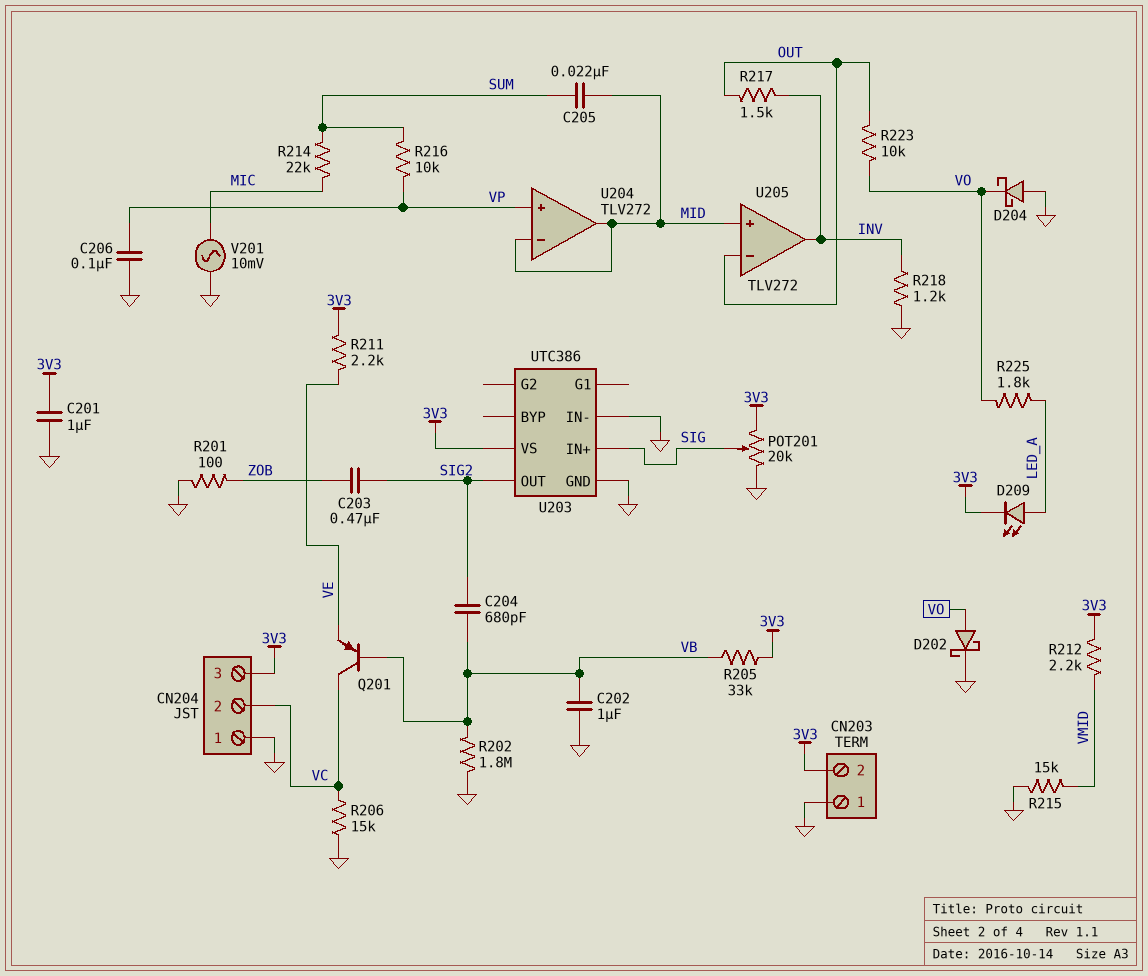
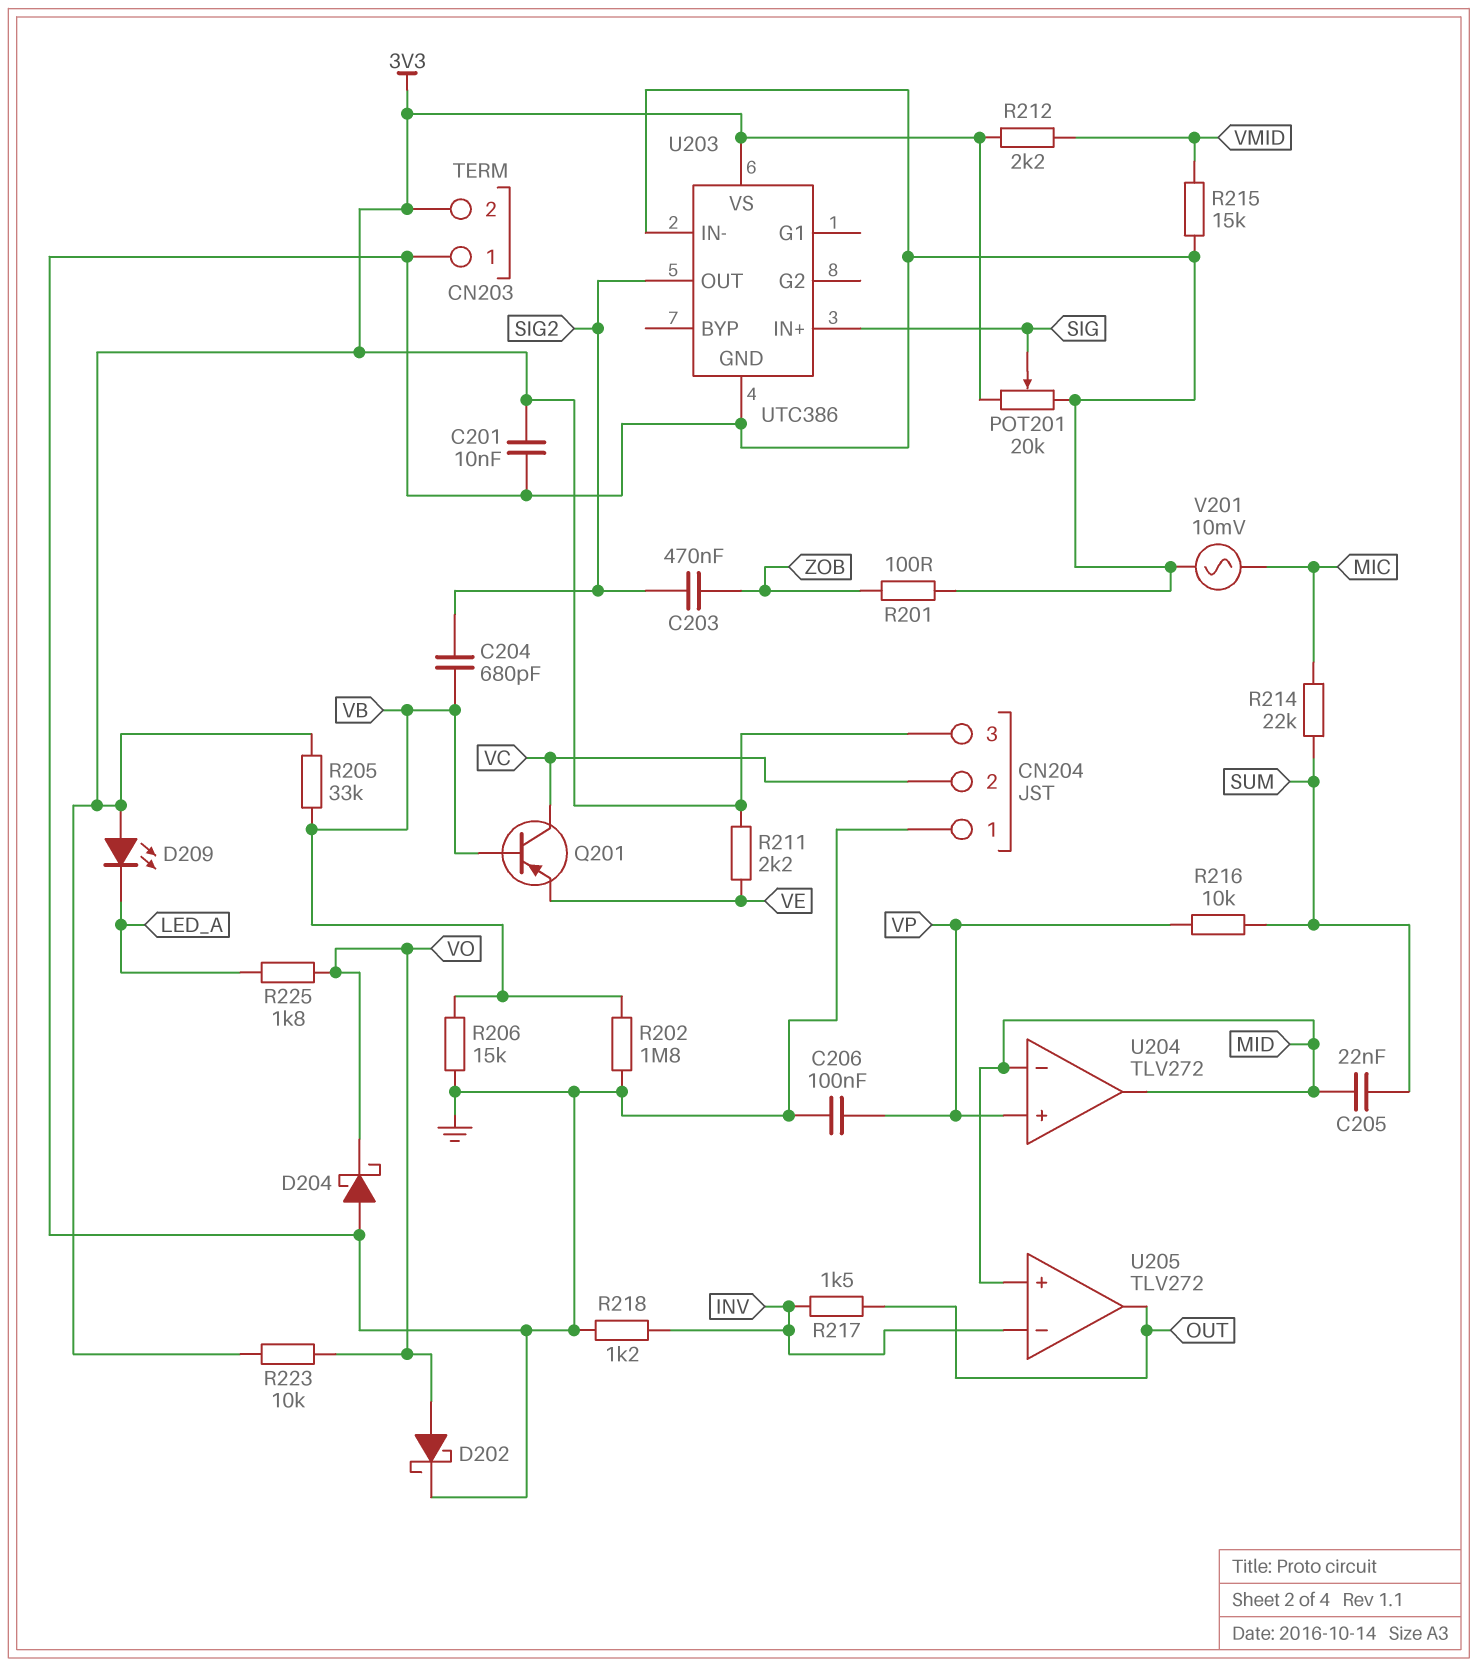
C201: 1uF (3V3, GND) -> 10nF (3V3, GND)
C202: 1uF (GND, VB) -> none
D209: LED (A LED_A, K 3V3) -> LED (A 3V3, K LED_A)
R206: 15k (GND, VC) -> 15k (GND, VB)
R223: 10k (OUT, VO) -> 10k (3V3, VO)
U205 pin in-: OUT -> INV
U205 pin out: INV -> OUT

